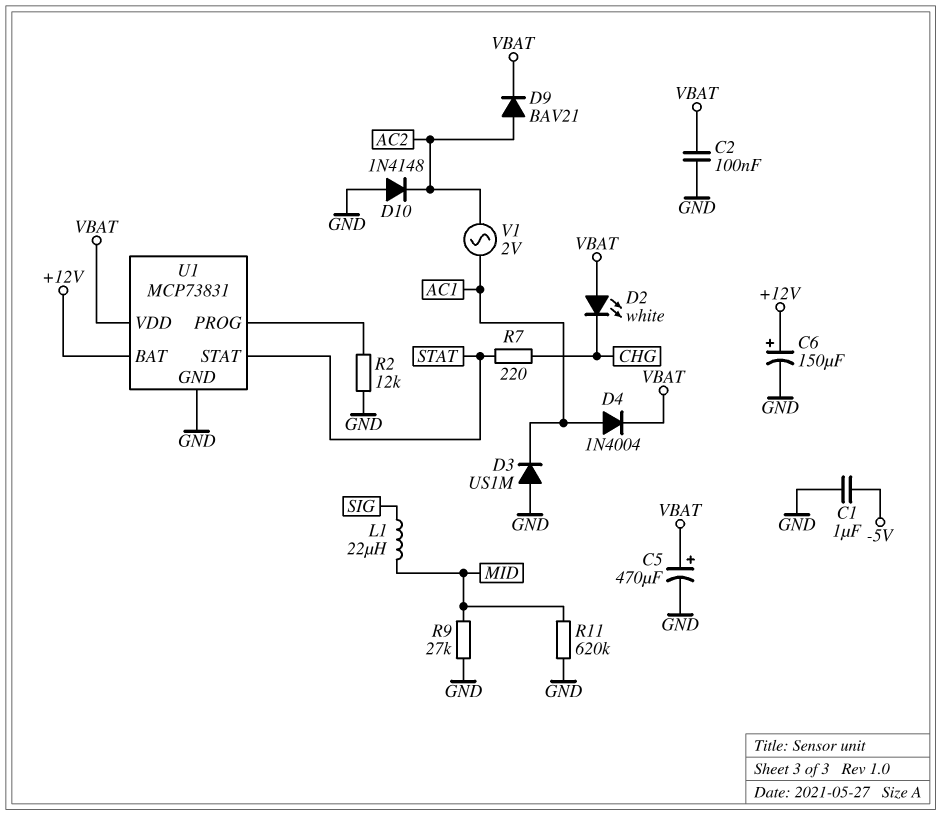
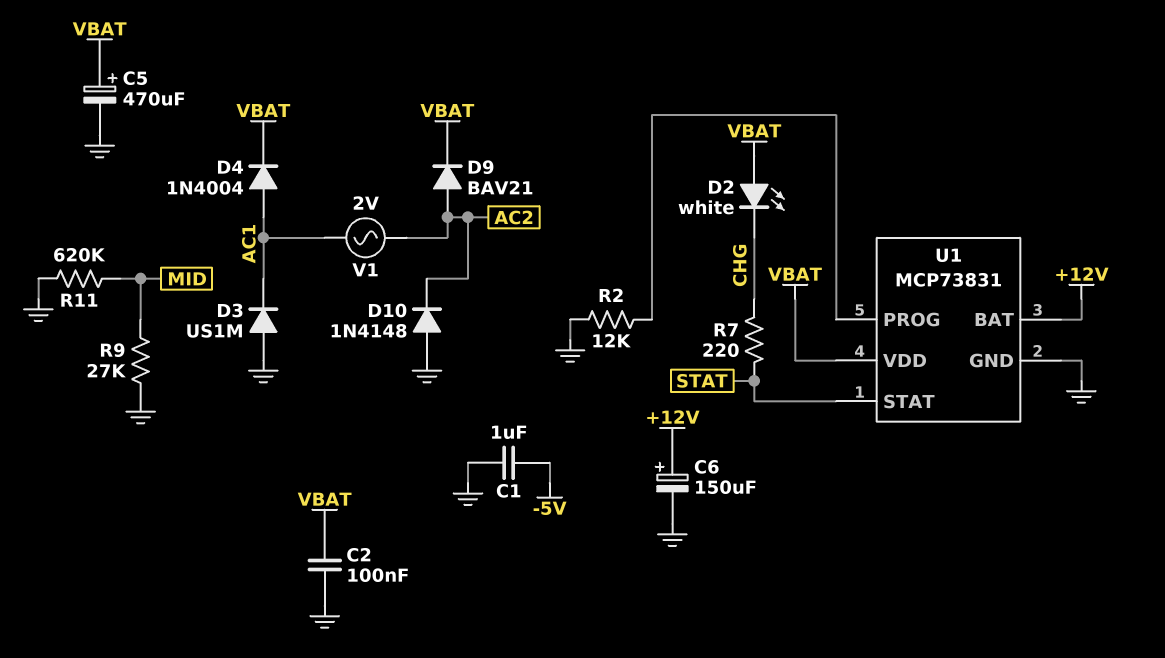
L1: 22uH (MID, SIG) -> none

